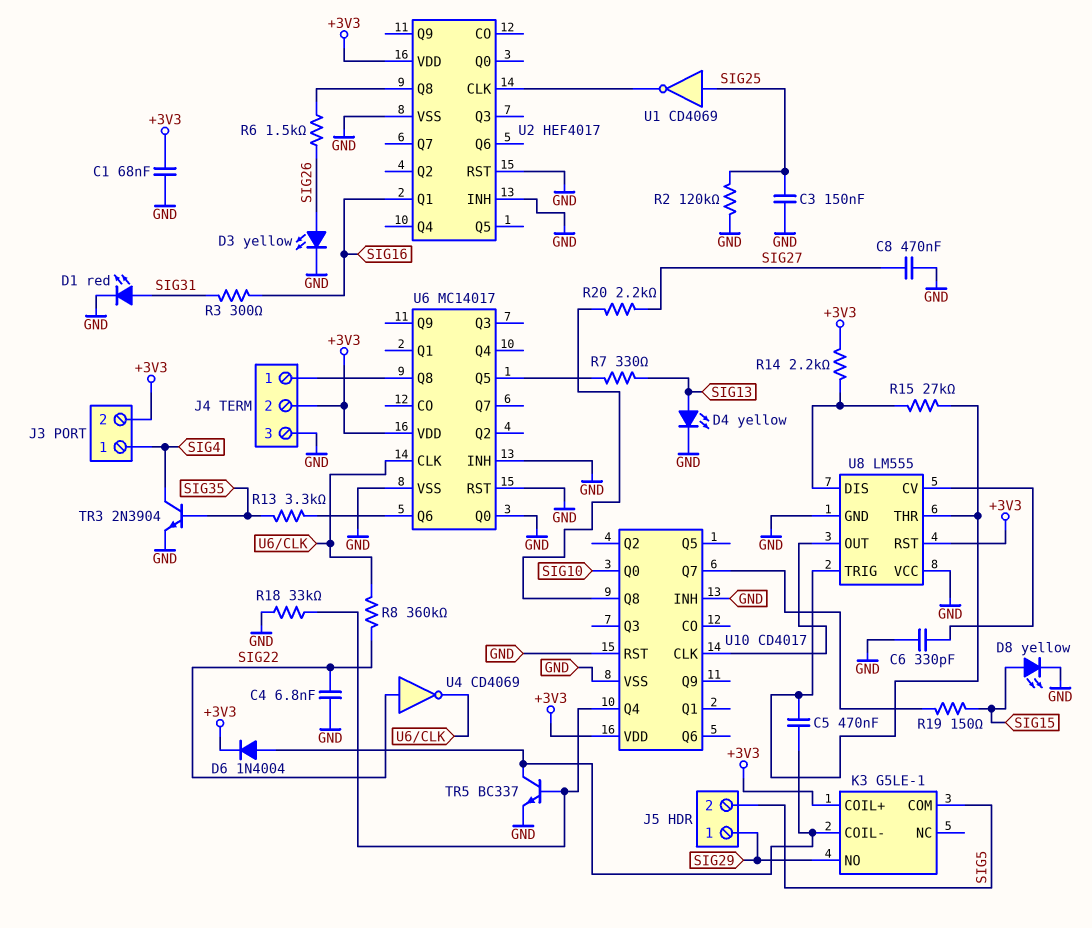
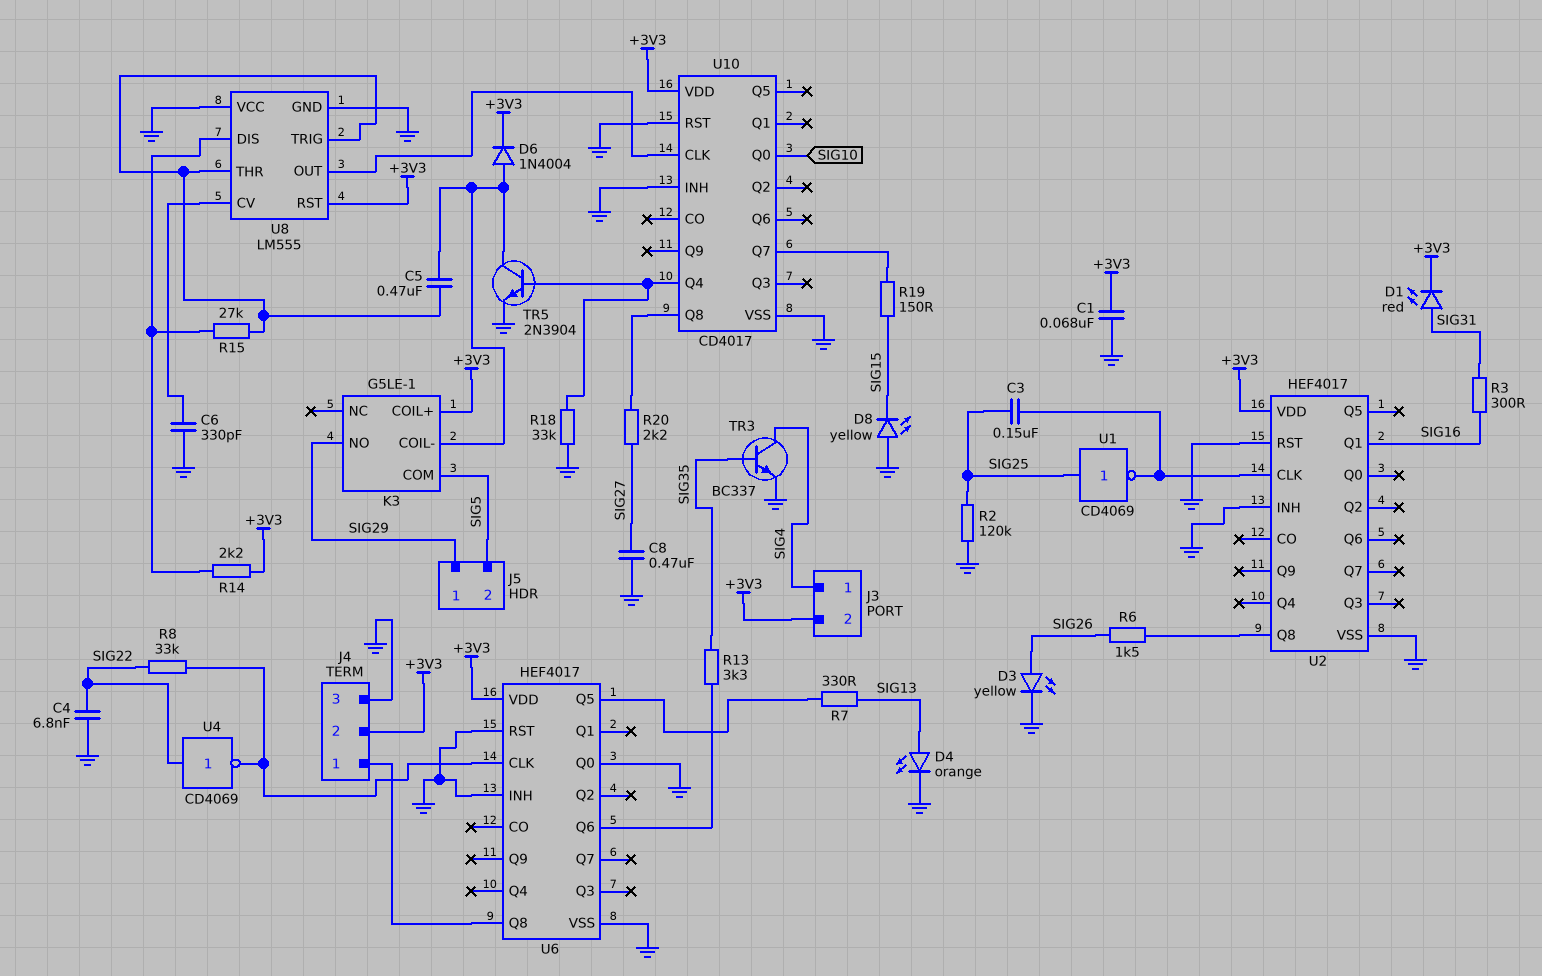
C3: 150nF (GND, SIG25) -> 150nF (SIG25, U2/CLK)
D1: LED red (A SIG31, K GND) -> LED red (A SIG31, K +3V3)
D4: LED yellow (A SIG13, K GND) -> LED orange (A SIG13, K GND)
D8: LED yellow (A SIG15, K GND) -> LED yellow (A GND, K SIG15)
R8: 360k (SIG22, U6/CLK) -> 33k (SIG22, U6/CLK)
TR3: NPN 2N3904 (B SIG35, C SIG4, E GND) -> NPN BC337 (B SIG35, C SIG4, E GND)
TR5: NPN BC337 (B U10/Q4, C K3/COIL-, E GND) -> NPN 2N3904 (B U10/Q4, C K3/COIL-, E GND)
U6: MC14017 -> HEF4017

